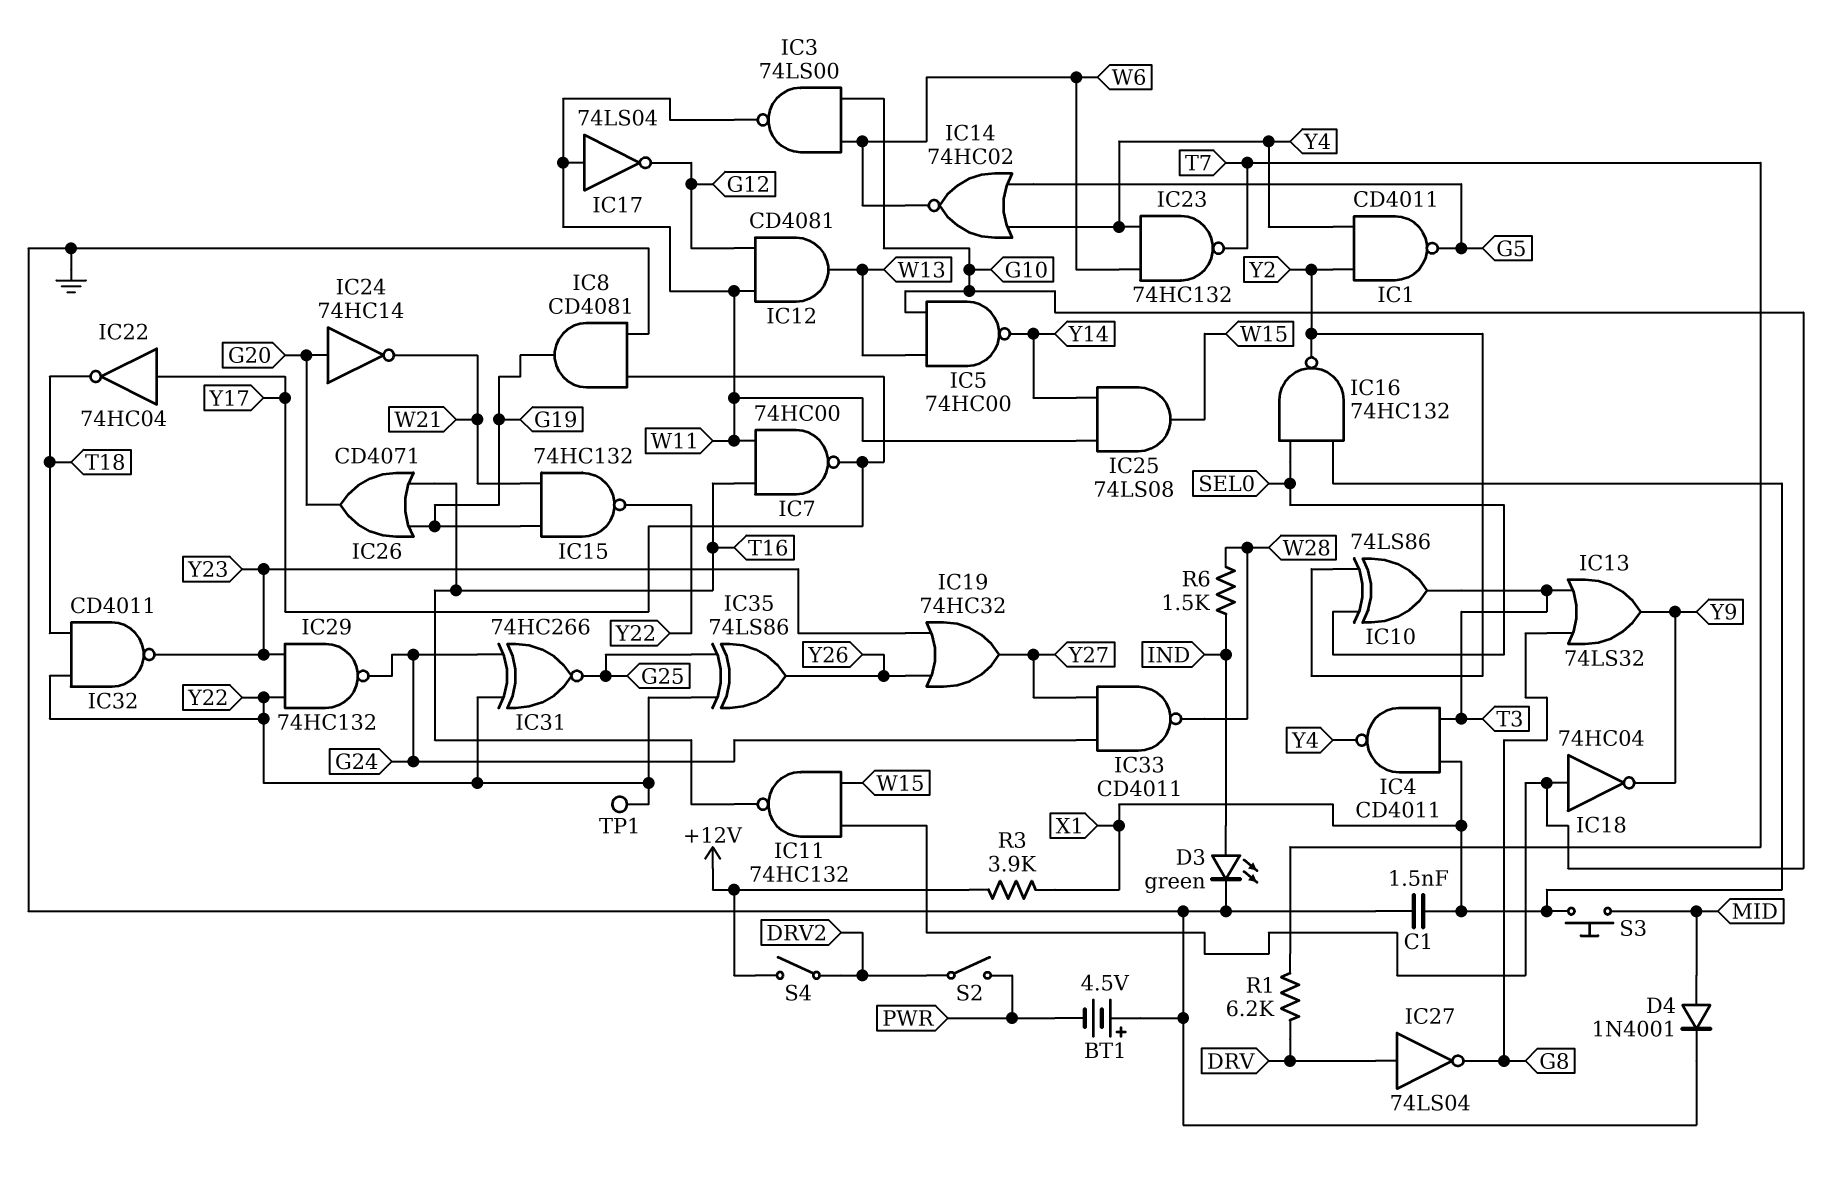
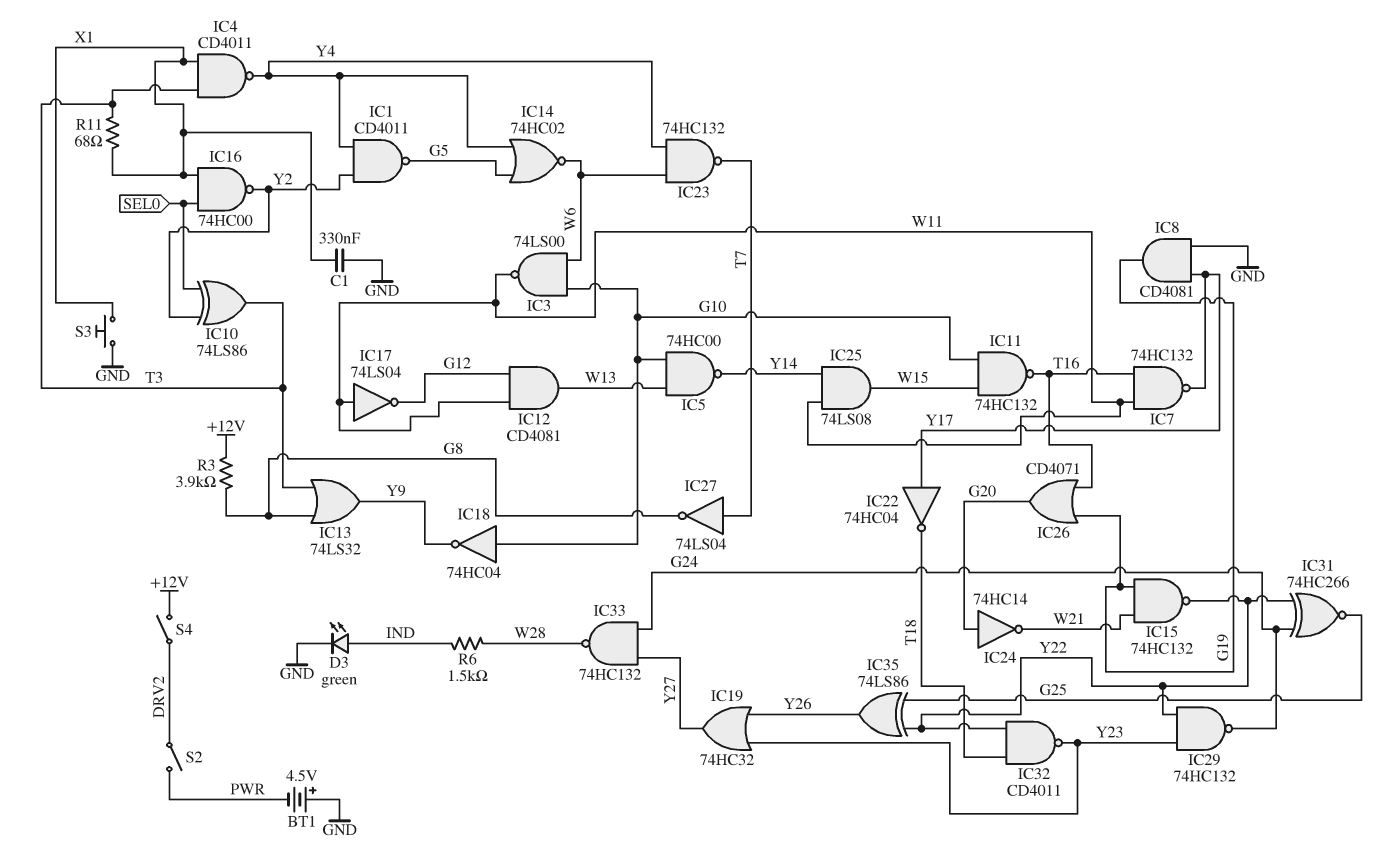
C1: 1.5nF (GND, X1) -> 330nF (GND, X1)
D4: diode 1N4001 (A MID, K GND) -> none
IC7: NAND 74HC00 (in T16, in W11, out Y17) -> NAND 74HC132 (in T16, in W11, out Y17)
IC16: NAND 74HC132 (in SEL0, in X1, out Y2) -> NAND 74HC00 (in SEL0, in X1, out Y2)
IC27: NOT 74LS04 (in DRV, out G8) -> NOT 74LS04 (in T7, out G8)
IC33: NAND CD4011 (in G24, in Y27, out W28) -> NAND 74HC132 (in G24, in Y27, out W28)
R1: 6.2k (DRV, T7) -> none
R3: 3.9k (+12V, X1) -> 3.9k (+12V, G8)
R11: none -> 68 (T3, X1)
S3: button (MID, X1) -> button (GND, X1)
TP1: test point (Y22) -> none

